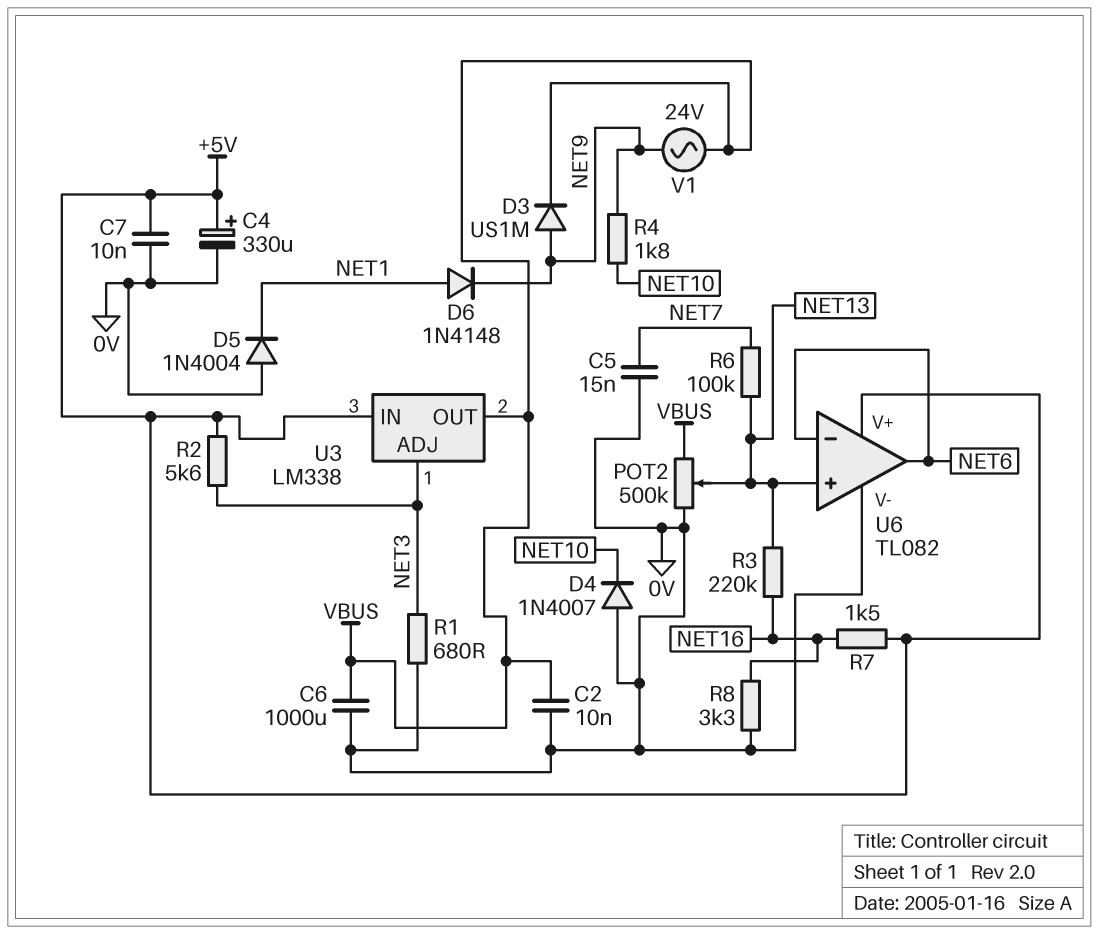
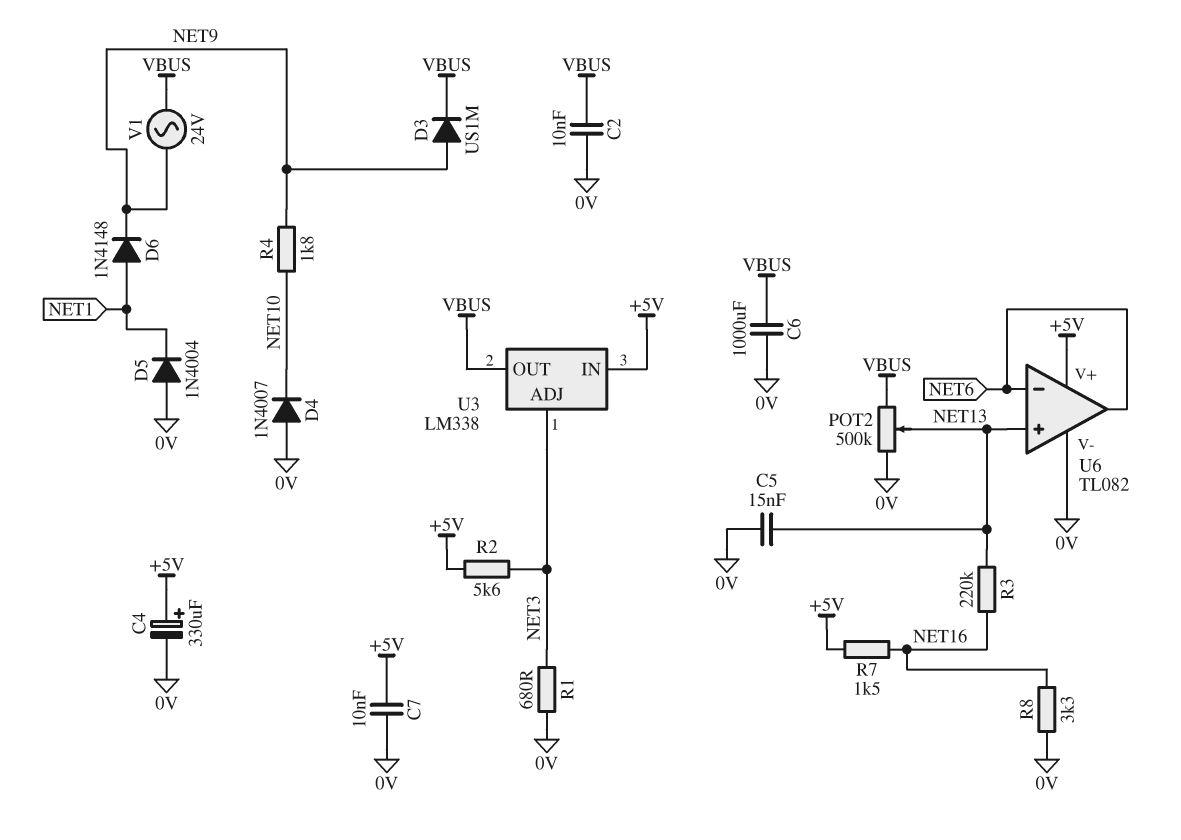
C5: 15nF (0V, NET7) -> 15nF (0V, NET13)
R6: 100k (NET7, NET13) -> none

